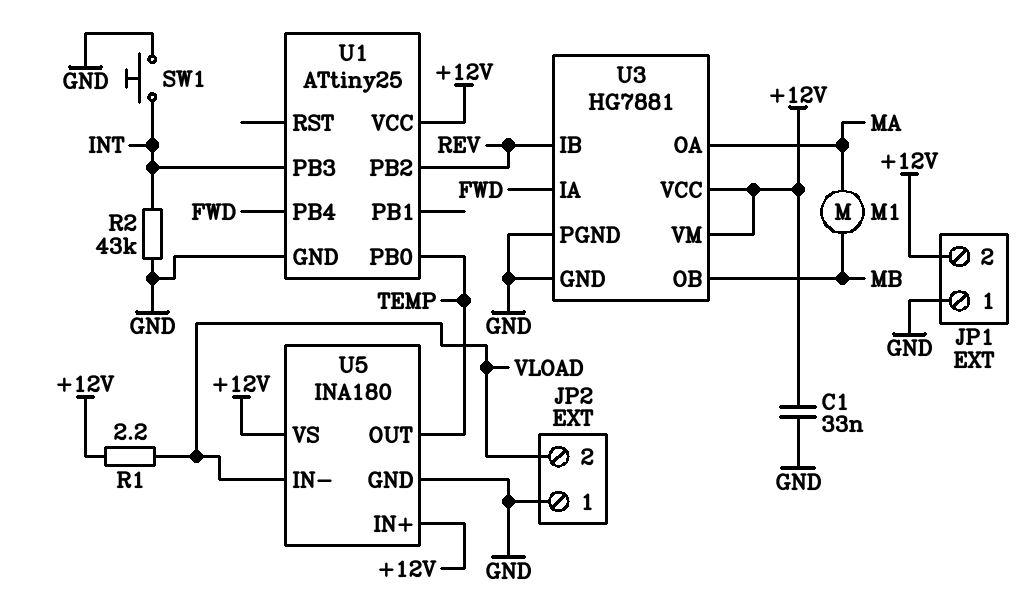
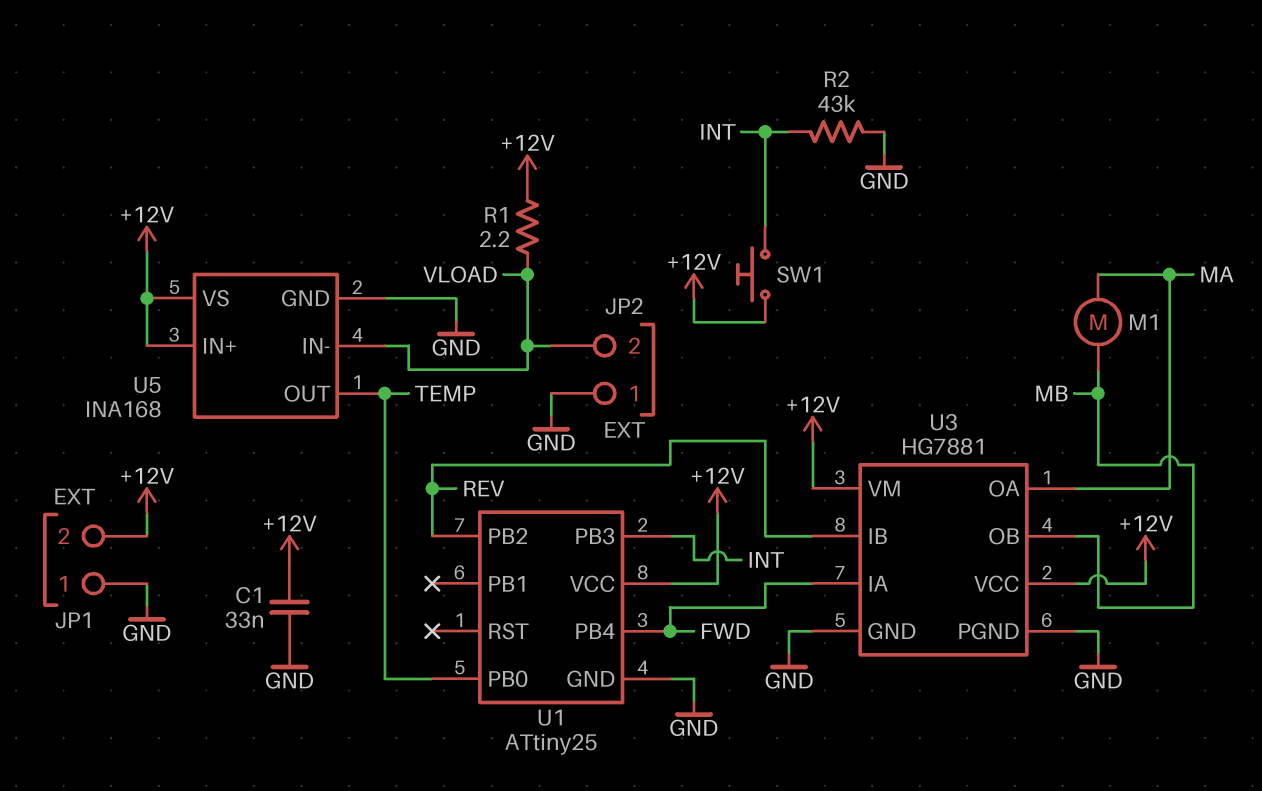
SW1: button (GND, INT) -> button (+12V, INT)
U5: INA180 -> INA168

